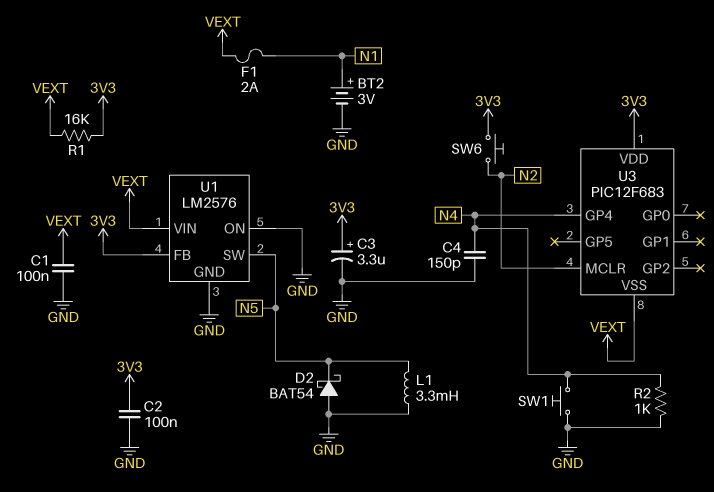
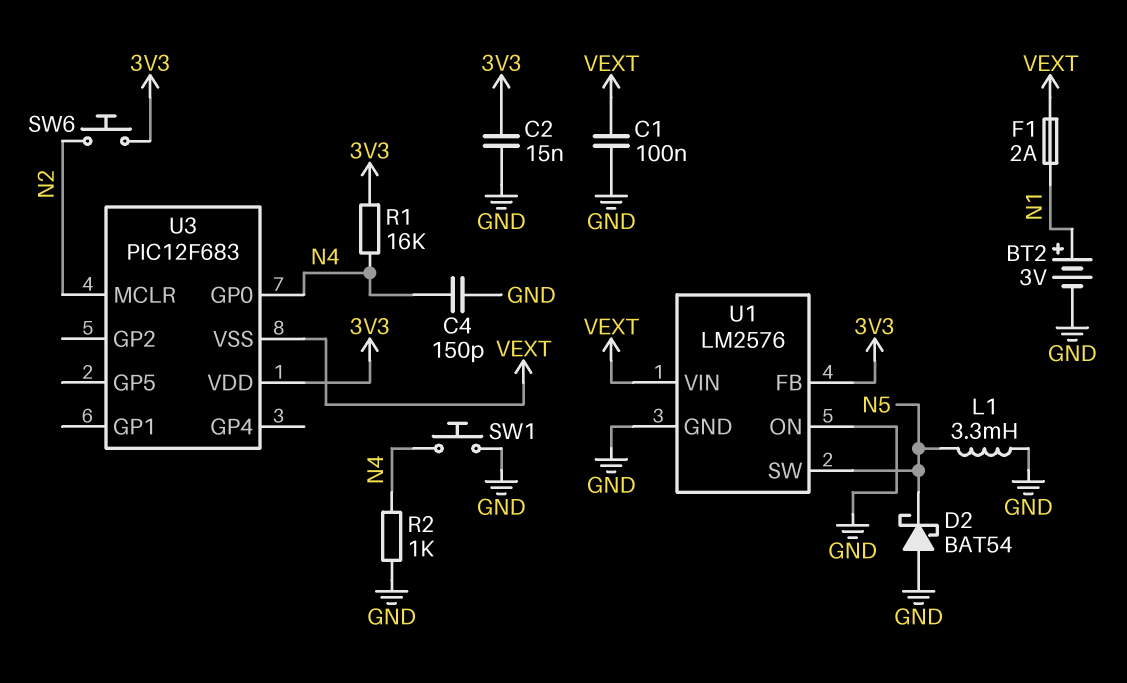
C2: 100nF (3V3, GND) -> 15nF (3V3, GND)
C3: 3.3uF (plus 3V3, minus GND) -> none
R1: 16k (3V3, VEXT) -> 16k (3V3, N4)
U3 pin GP0: none -> N4
U3 pin GP4: N4 -> none

